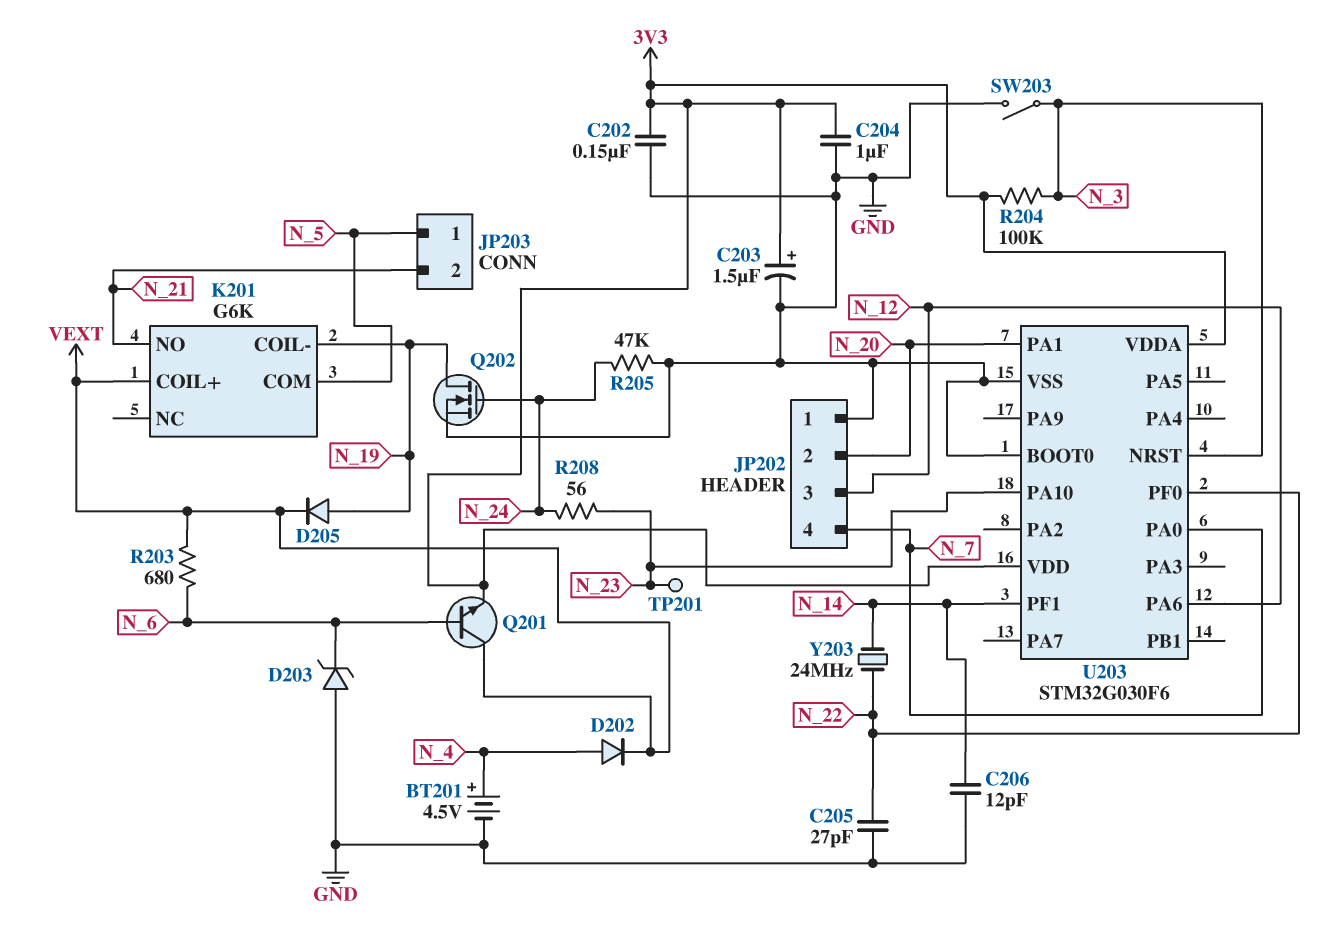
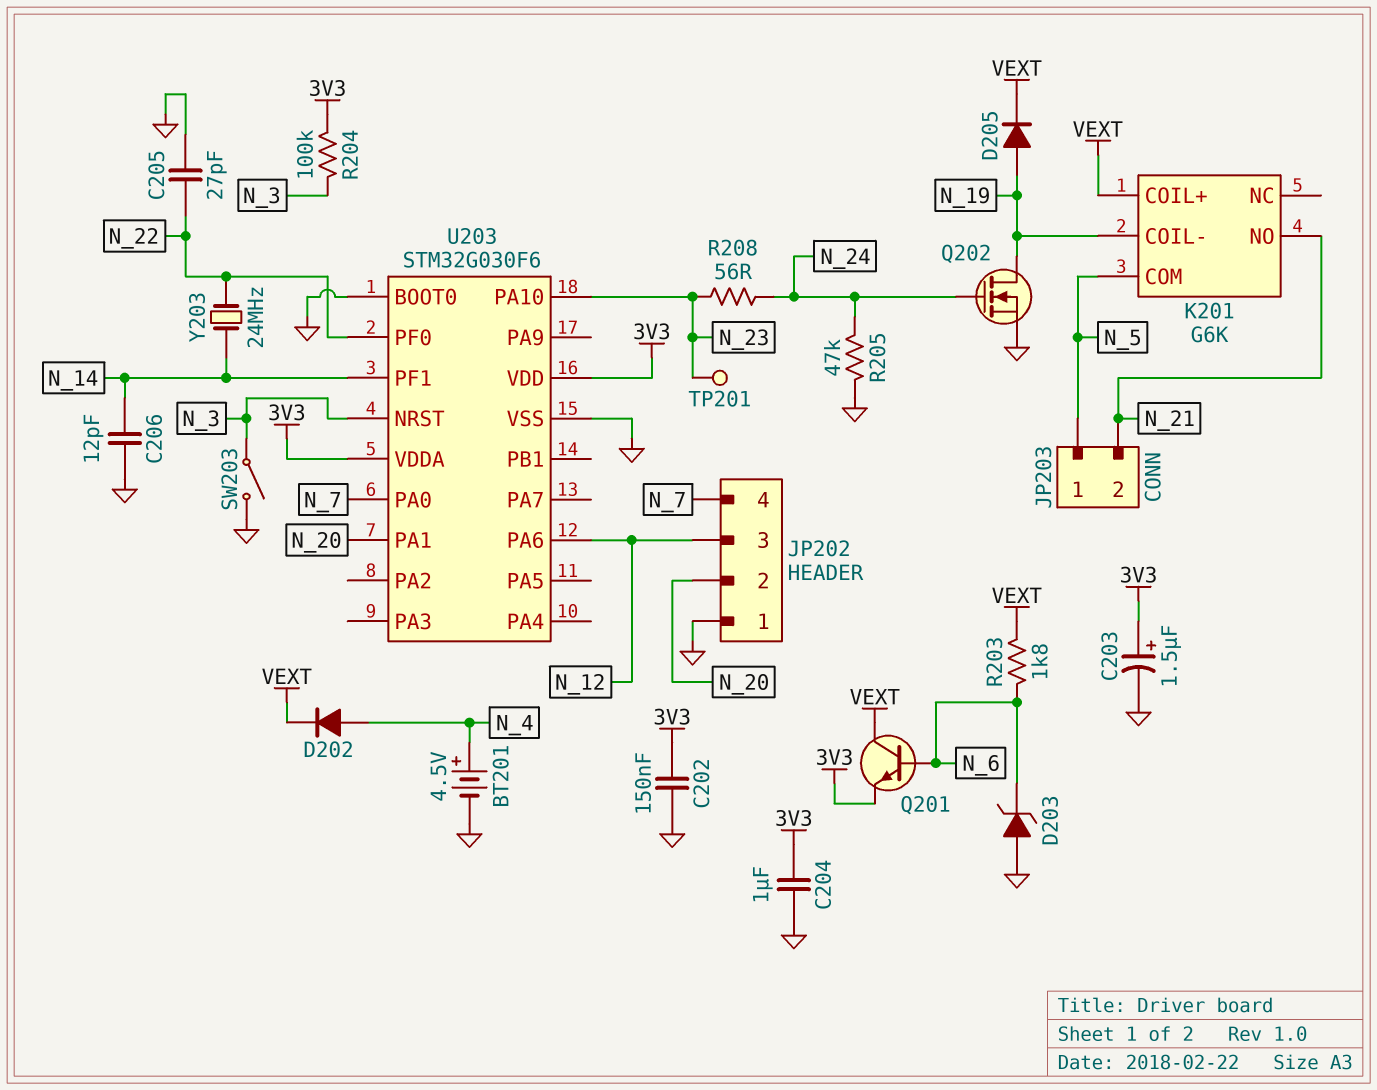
R203: 680 (N_6, VEXT) -> 1.8k (N_6, VEXT)

